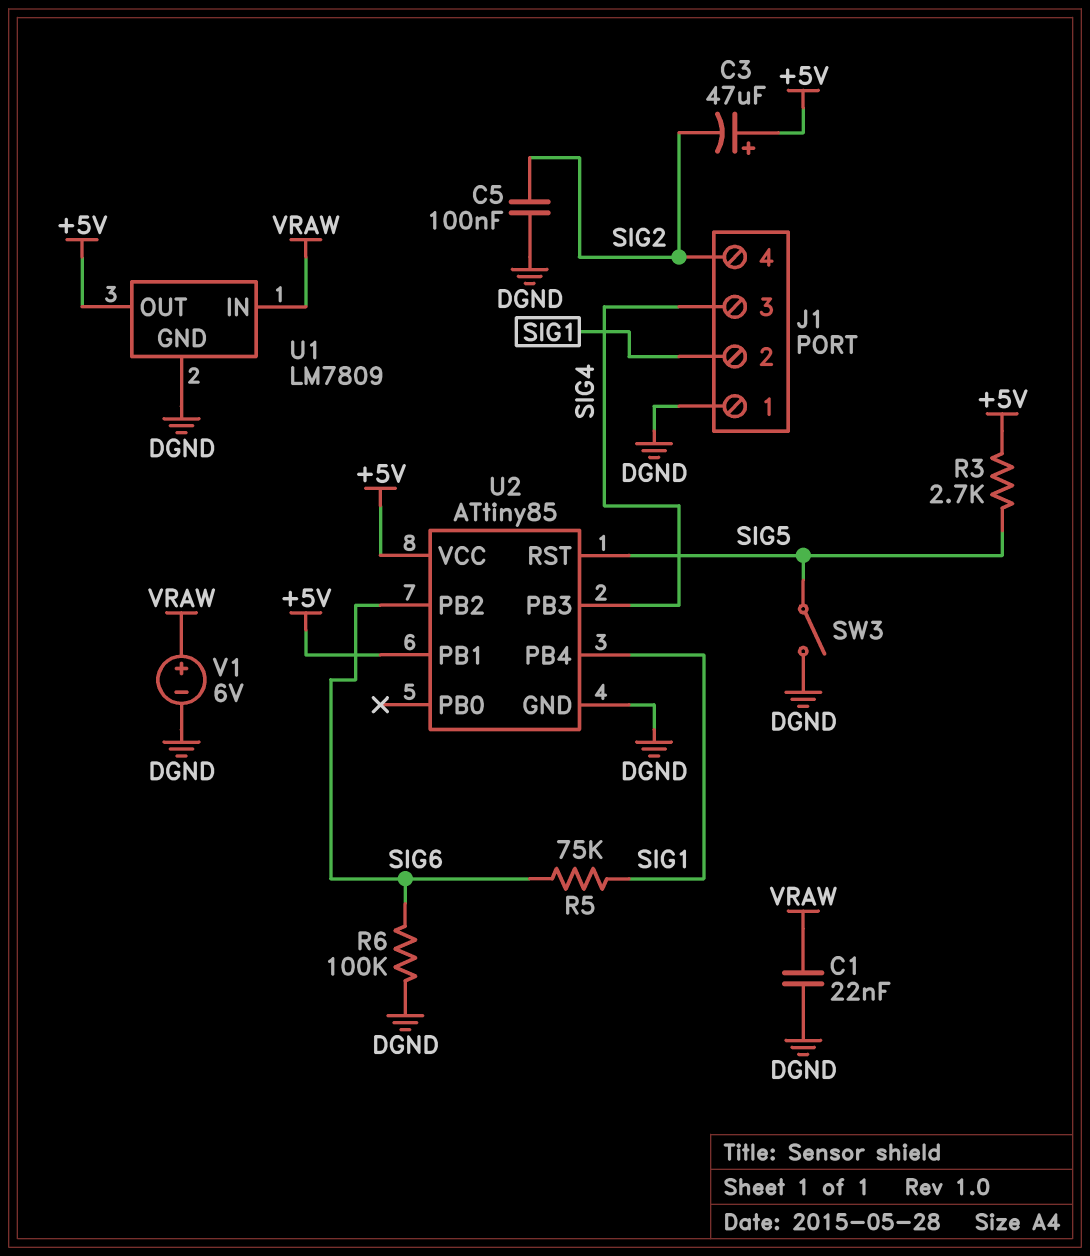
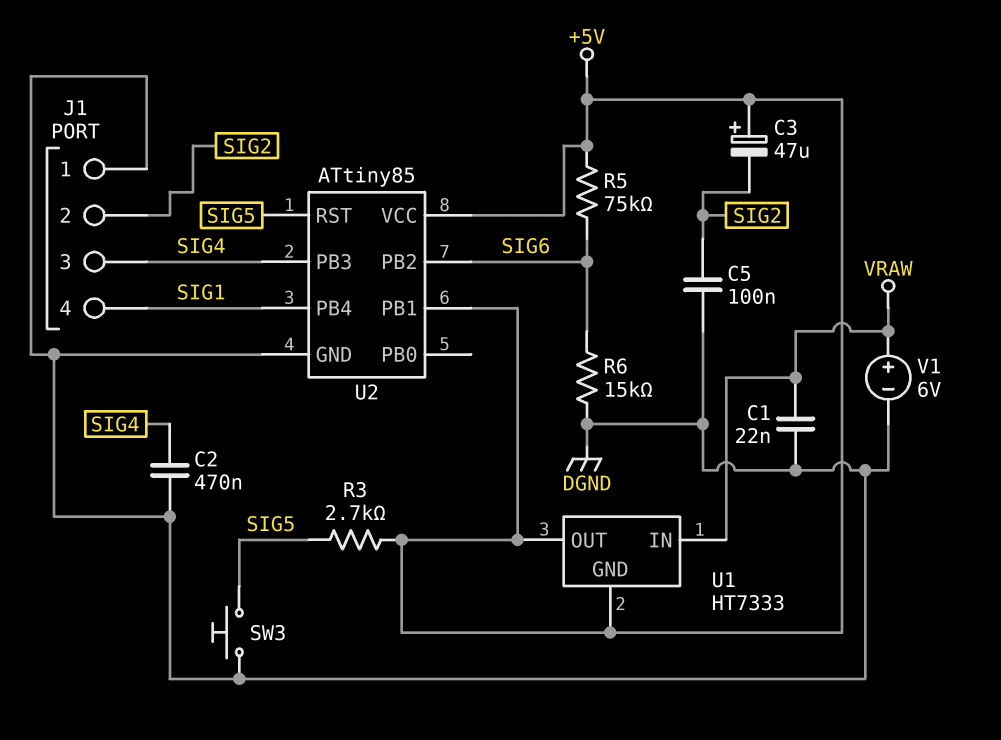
C2: none -> 470nF (DGND, SIG4)
J1 pin 2: SIG1 -> SIG2
J1 pin 4: SIG2 -> SIG1
R5: 75k (SIG1, SIG6) -> 75k (+5V, SIG6)
R6: 100k (DGND, SIG6) -> 15k (DGND, SIG6)
SW3: switch (DGND, SIG5) -> button (DGND, SIG5)
U1: LM7809 -> HT7333
U1 pin GND: DGND -> +5V

